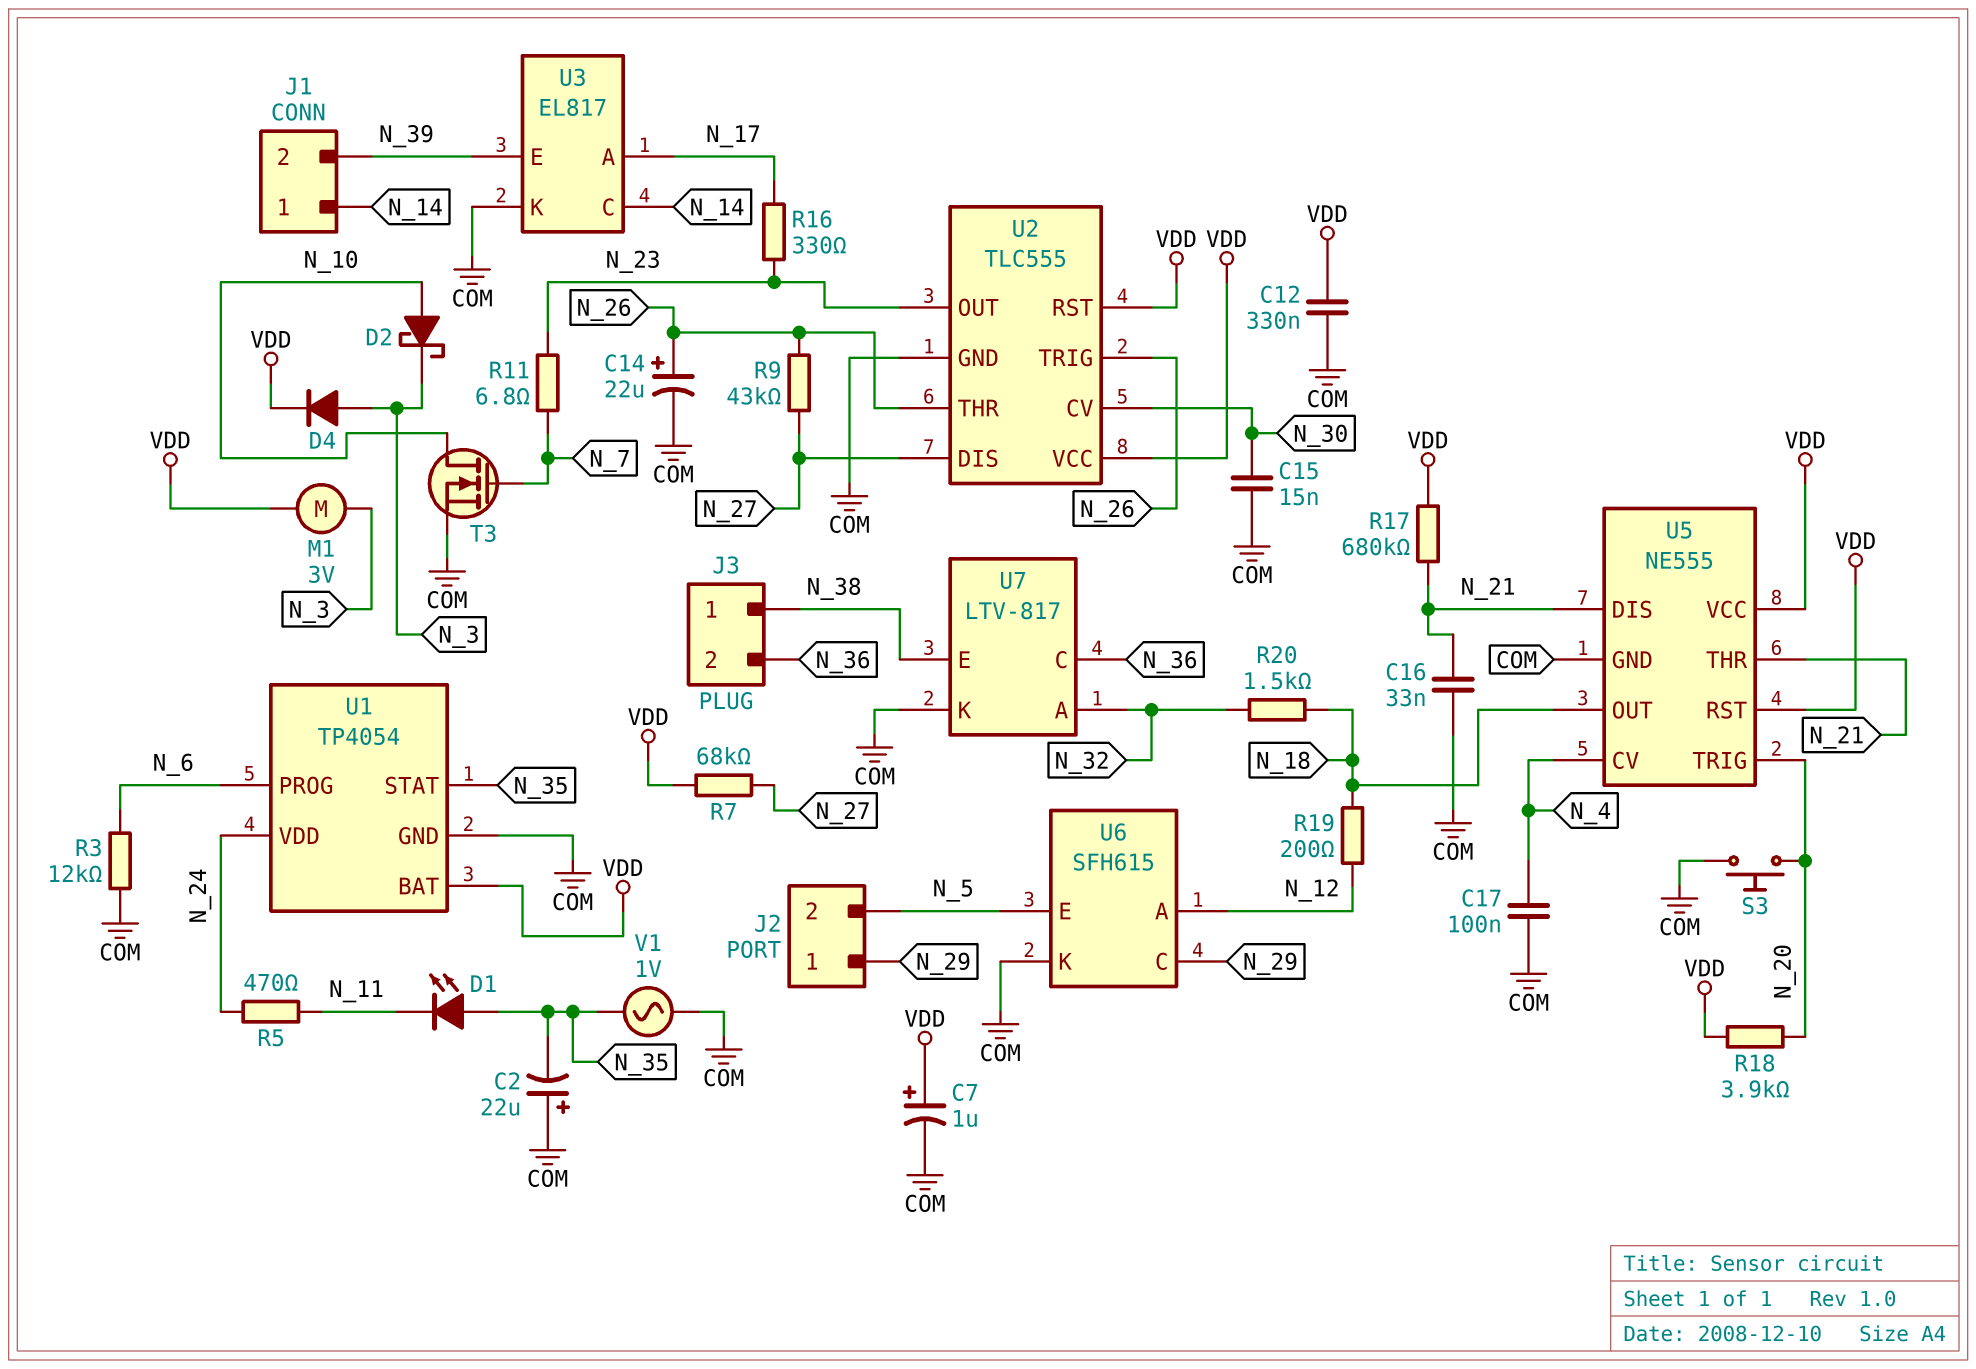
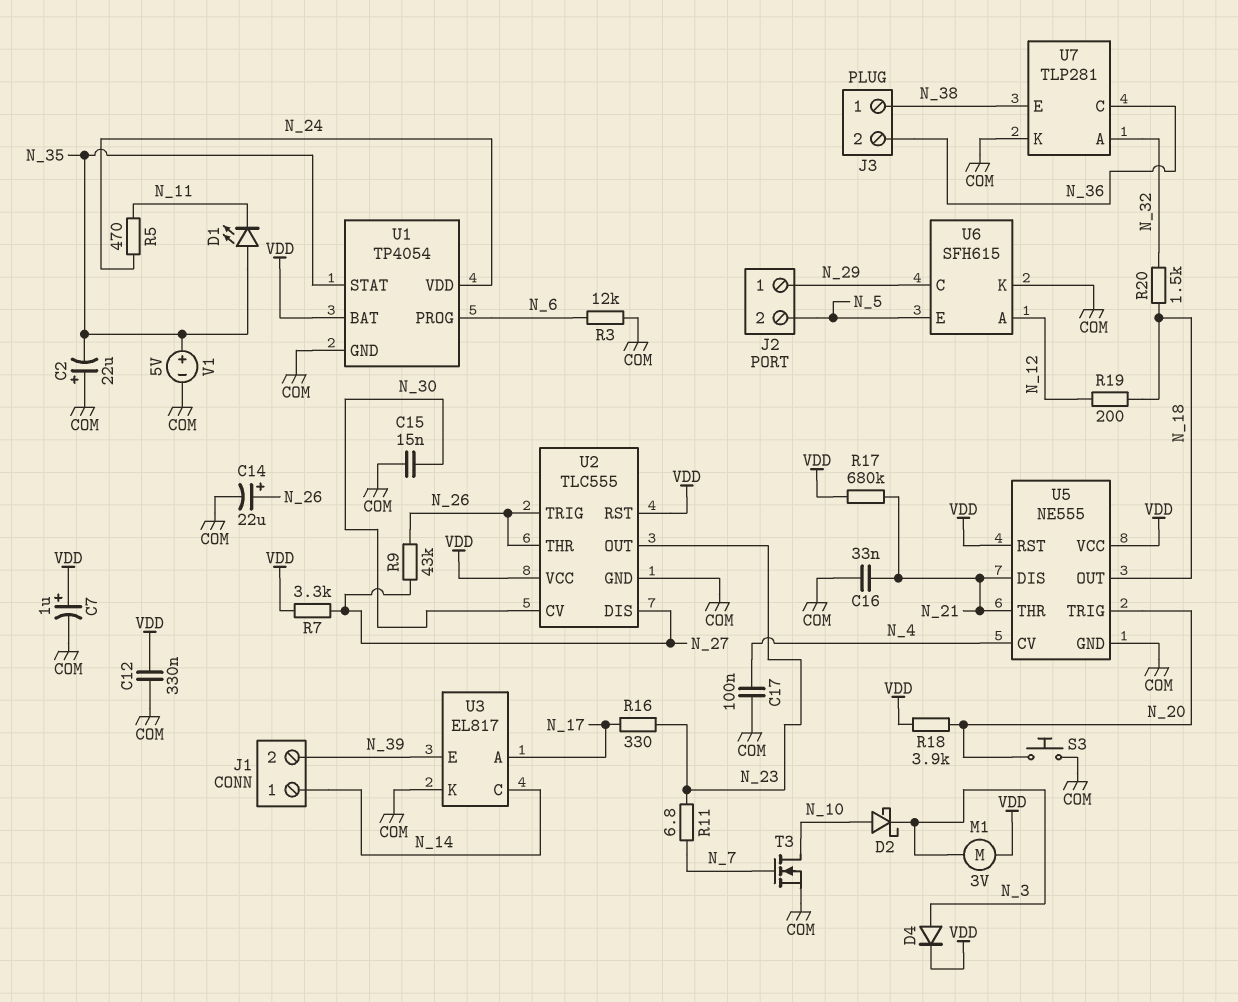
R7: 68k (N_27, VDD) -> 3.3k (N_27, VDD)
U7: LTV-817 -> TLP281
V1: AC 1V (COM, N_35) -> 5V (plus N_35, minus COM)

